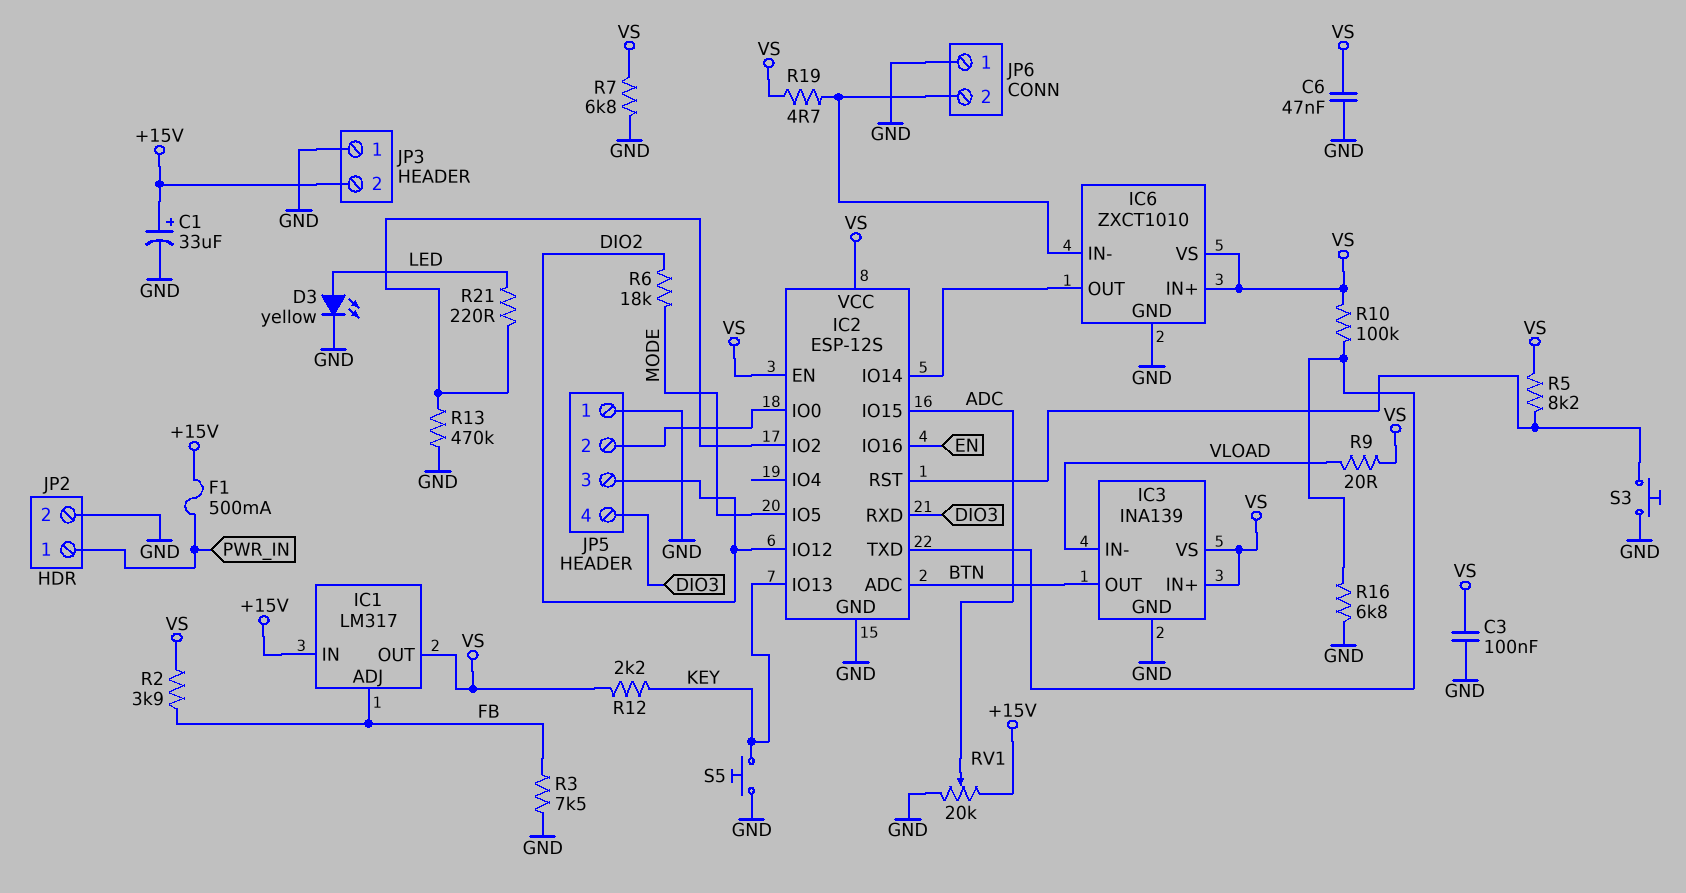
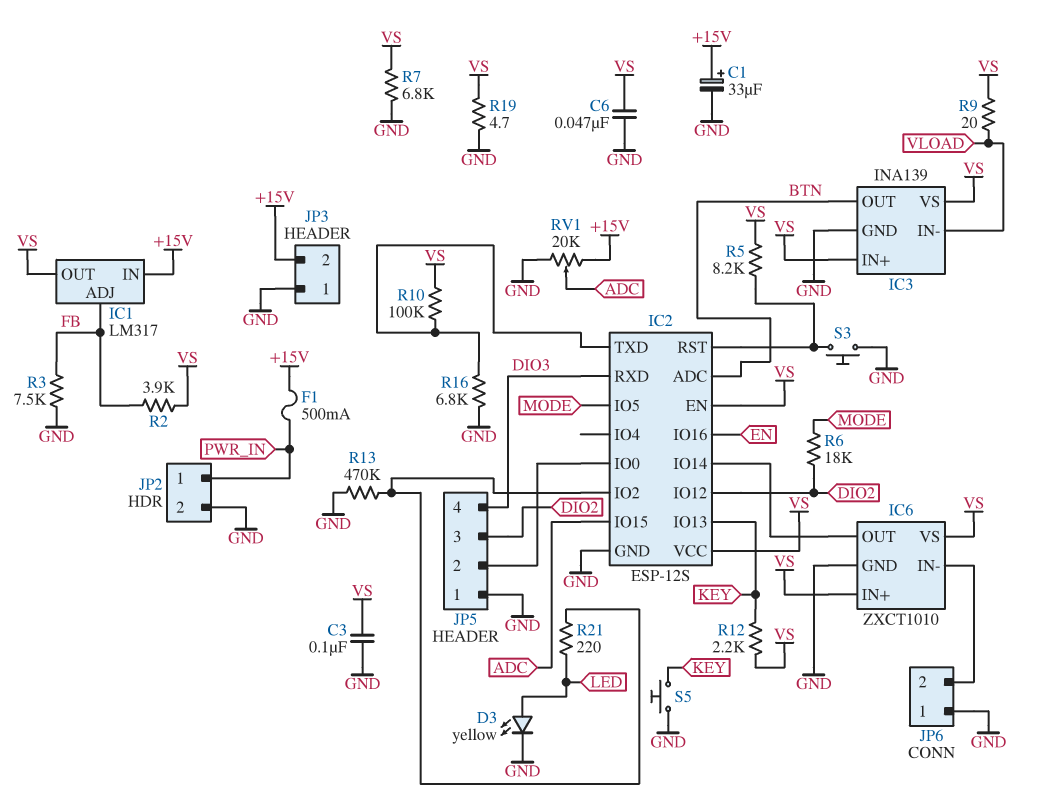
R19: 4.7 (IC6/IN-, VS) -> 4.7 (GND, VS)

